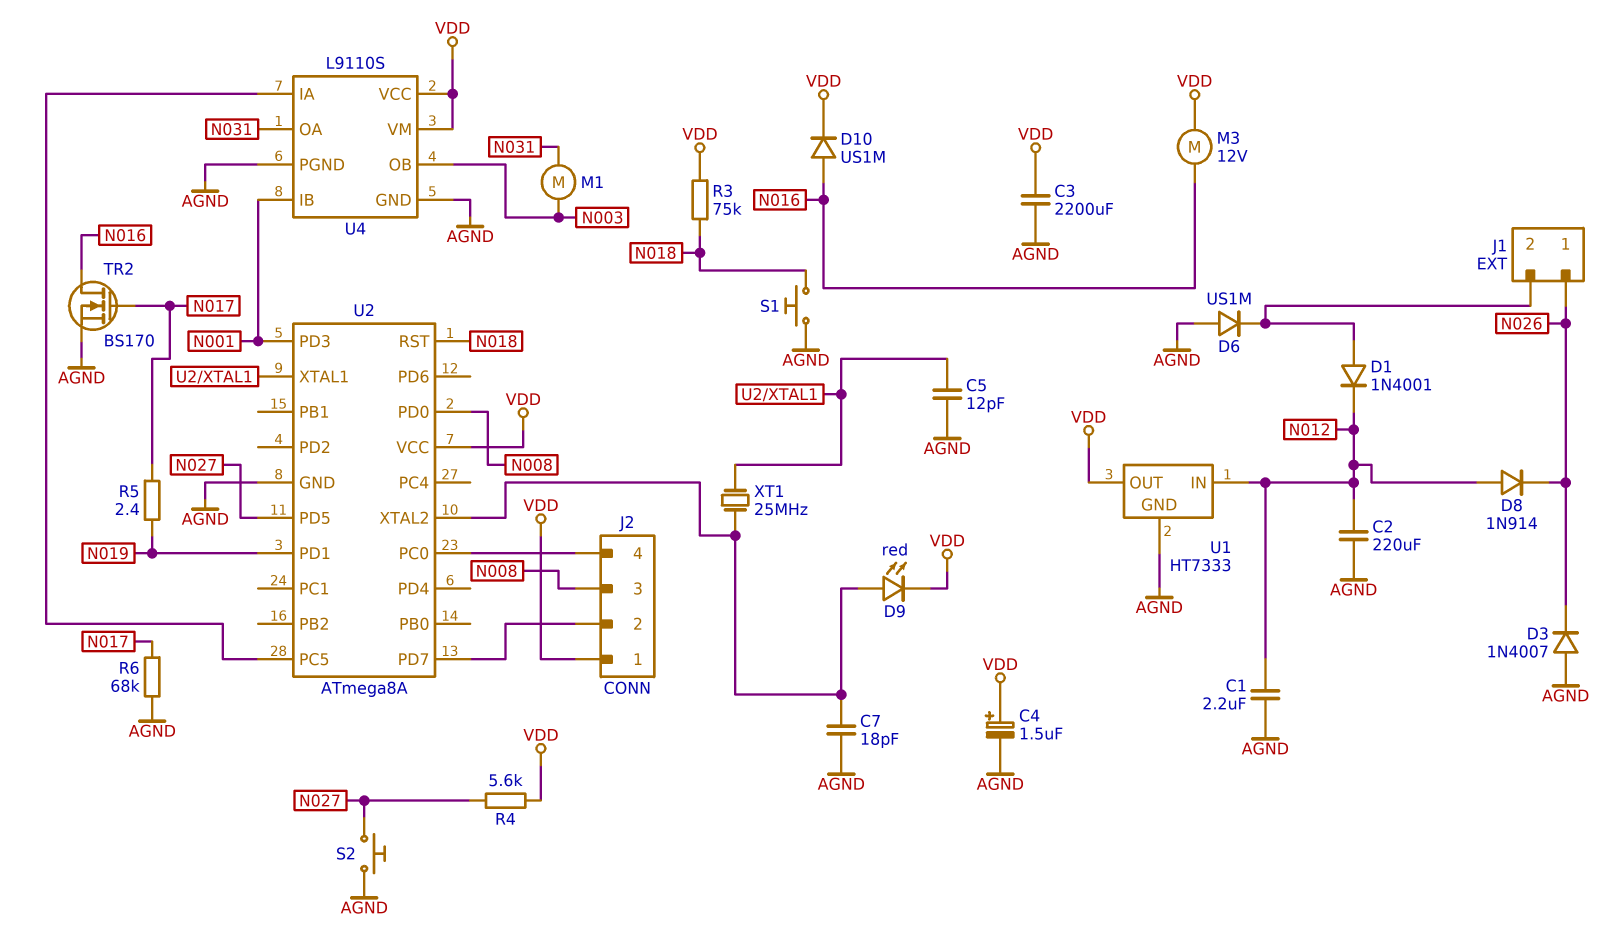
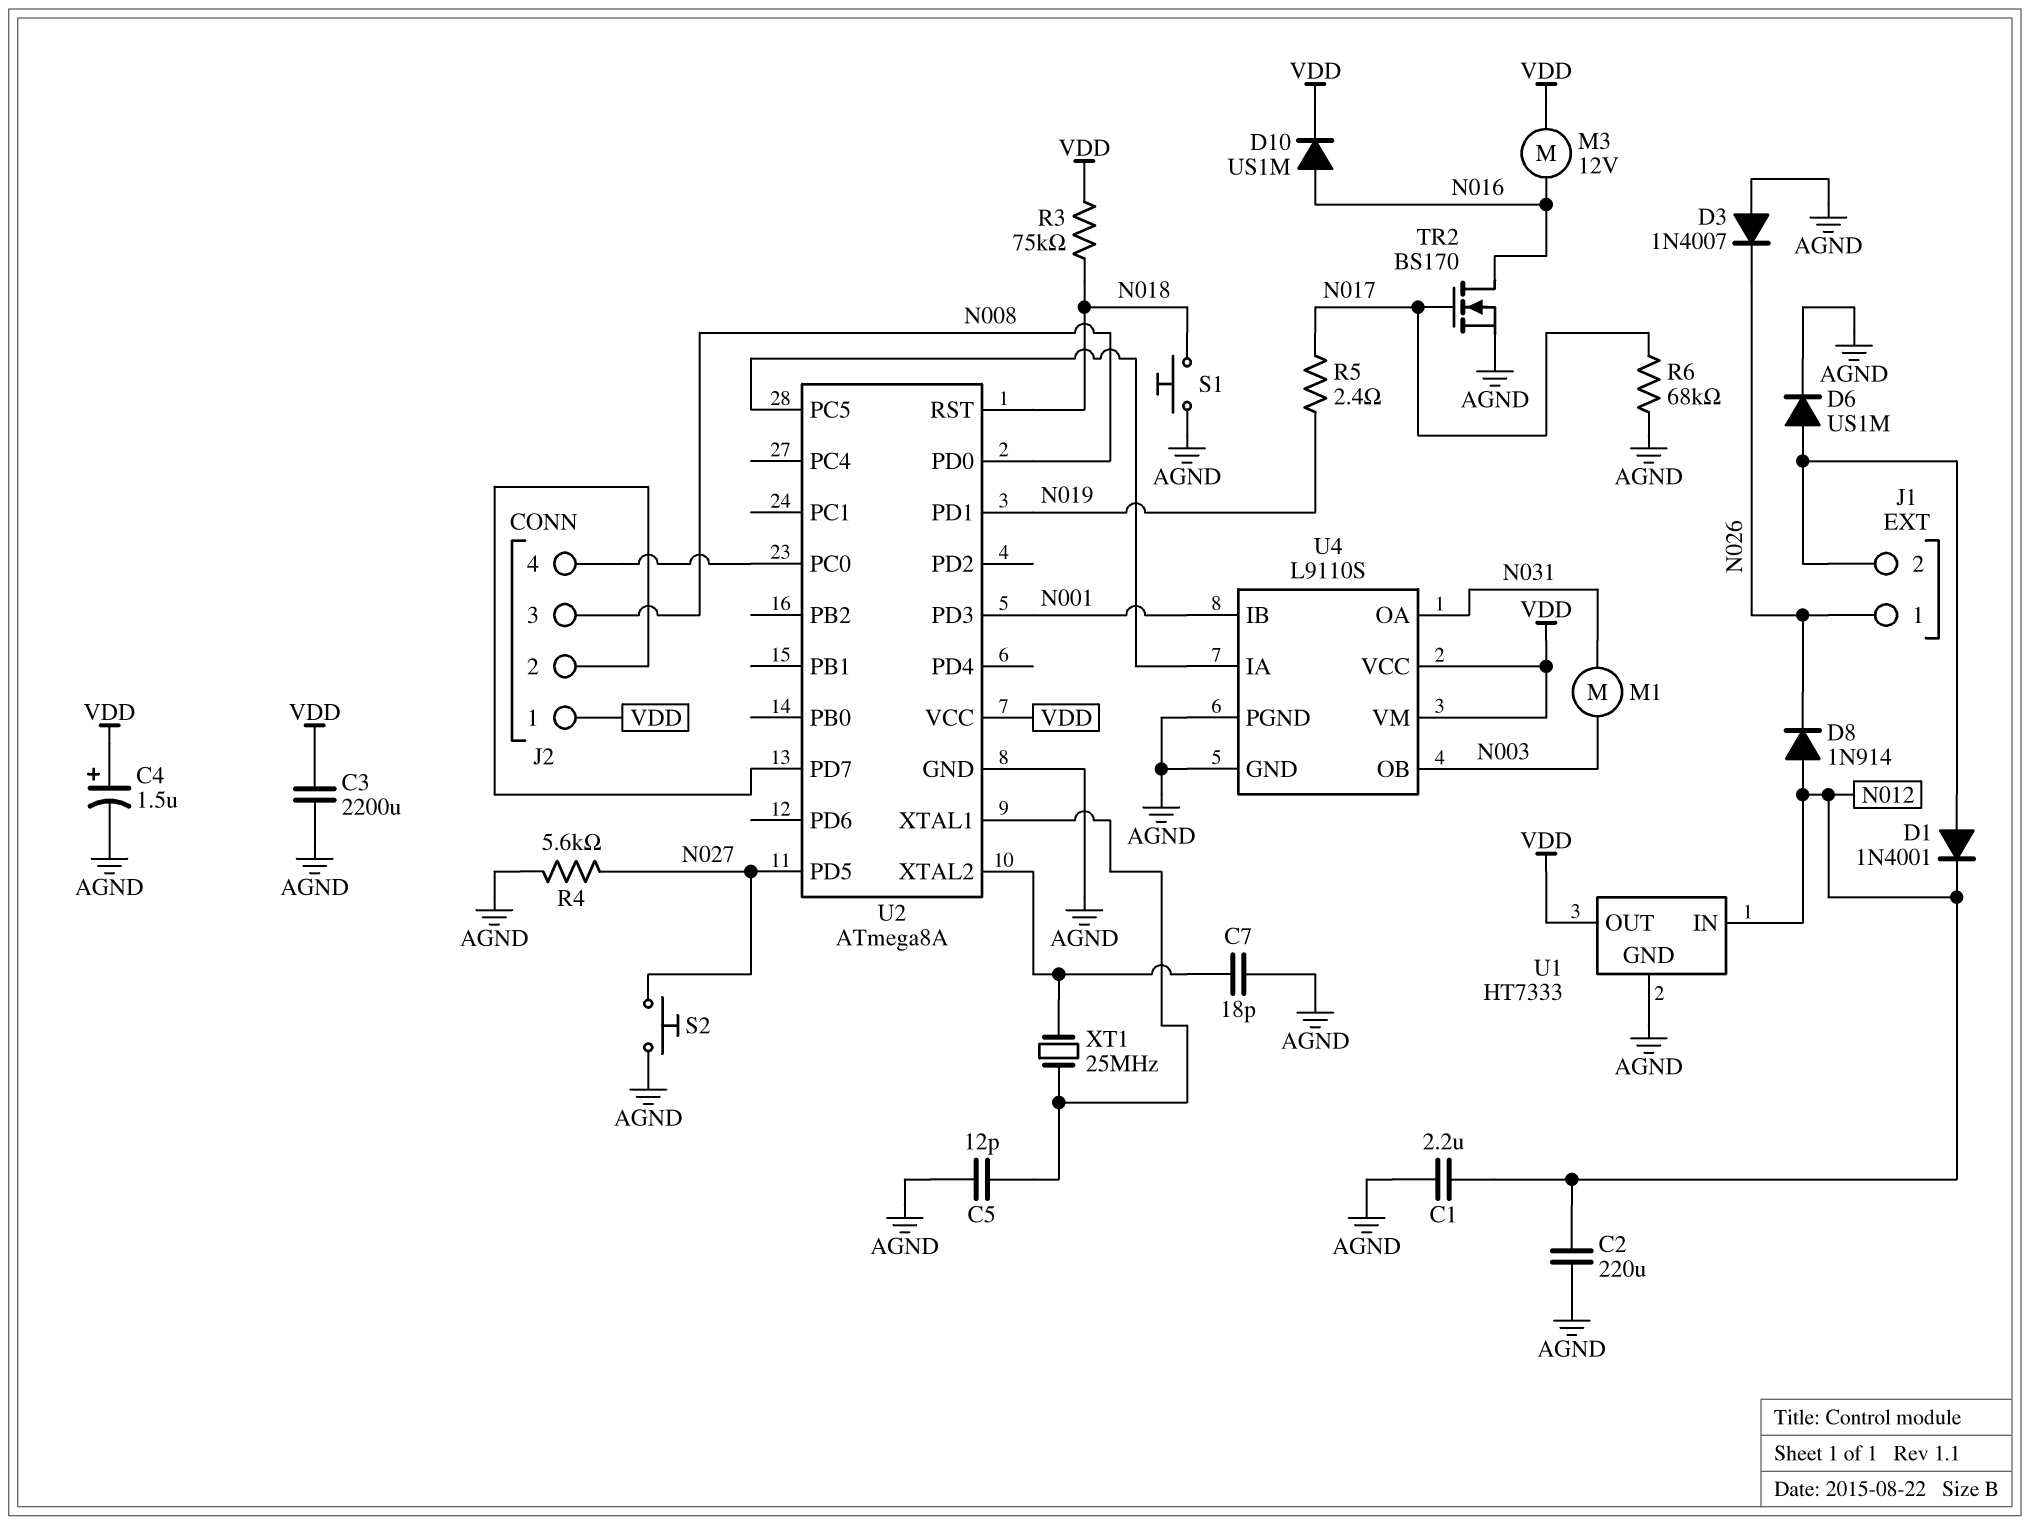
D6: diode US1M (A AGND, K J1/2) -> diode US1M (A J1/2, K AGND)
D9: LED red (A U2/XTAL2, K VDD) -> none
R4: 5.6k (N027, VDD) -> 5.6k (AGND, N027)

